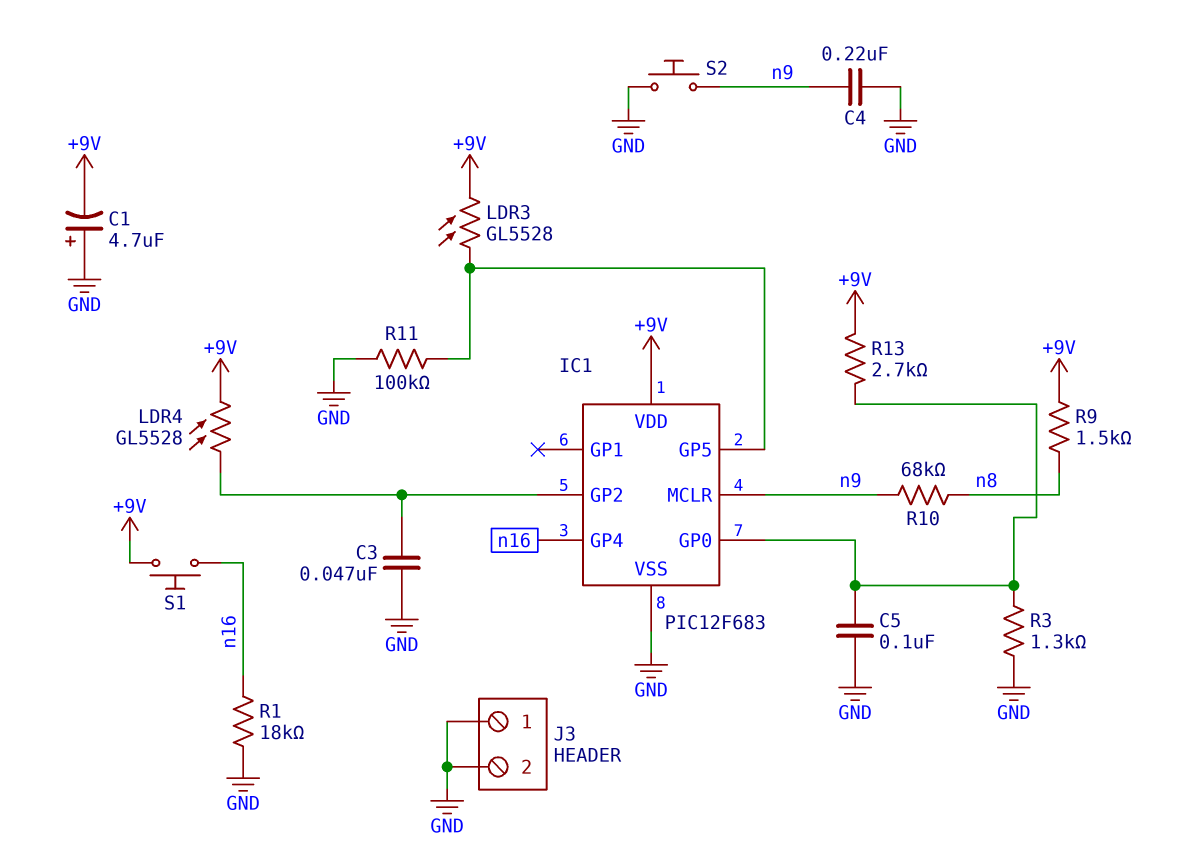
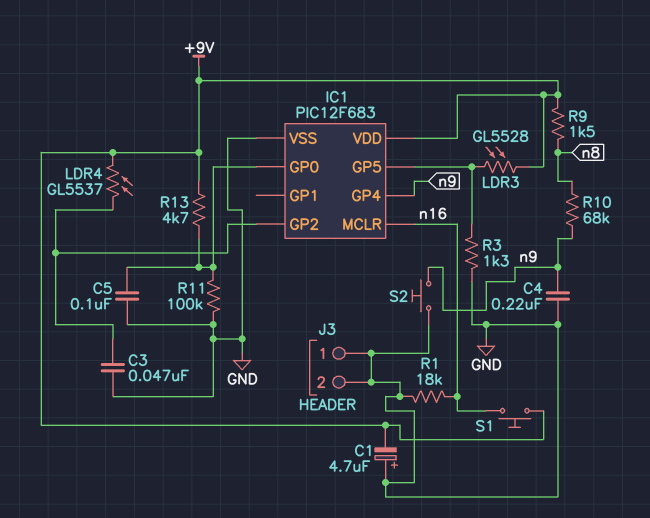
IC1 pin GP4: n16 -> n9
IC1 pin MCLR: n9 -> n16
LDR4: GL5528 (+9V, IC1/GP2) -> GL5537 (+9V, IC1/GP2)
R3: 1.3k (GND, IC1/GP0) -> 1.3k (GND, IC1/GP5)
R11: 100k (GND, IC1/GP5) -> 100k (GND, IC1/GP0)
R13: 2.7k (+9V, IC1/GP0) -> 4.7k (+9V, IC1/GP0)

